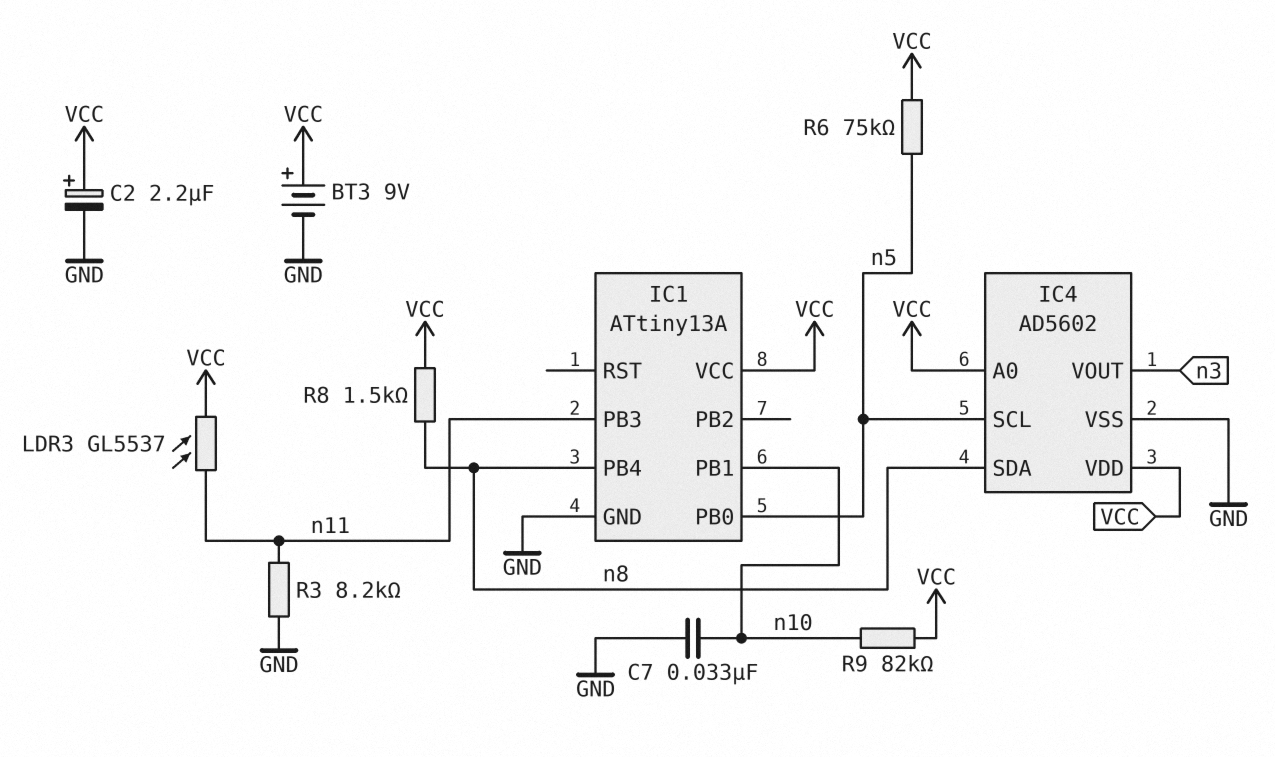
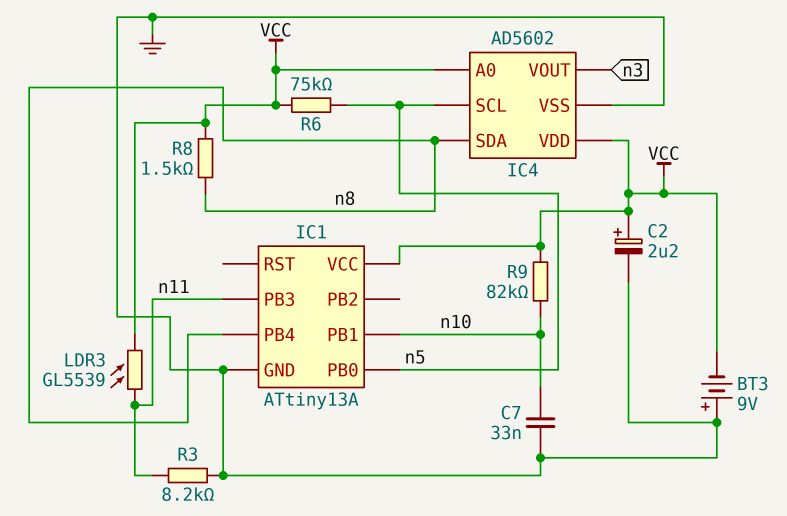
BT3: 9V (plus VCC, minus GND) -> 9V (plus GND, minus VCC)
LDR3: GL5537 (VCC, n11) -> GL5539 (VCC, n11)

